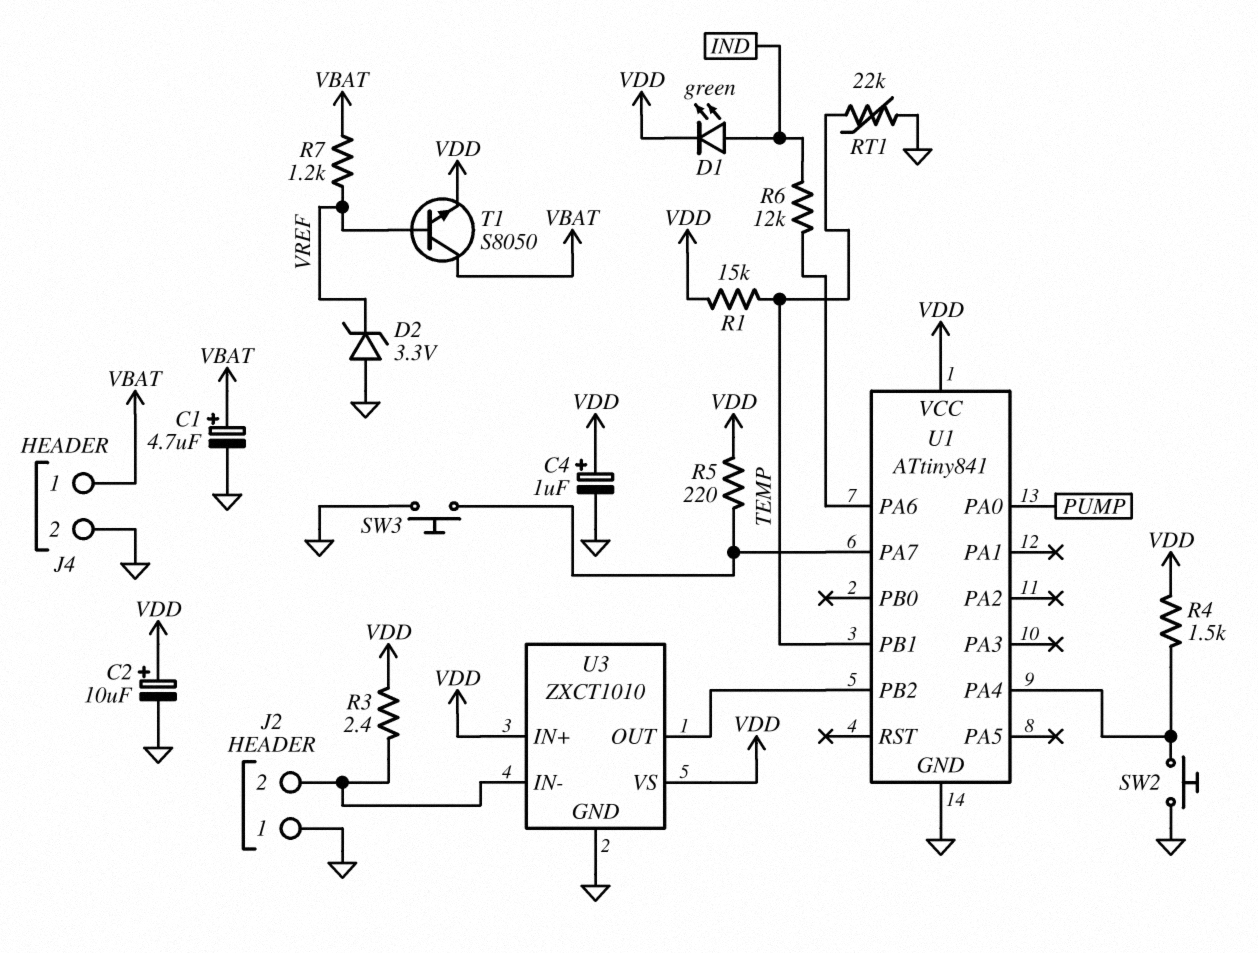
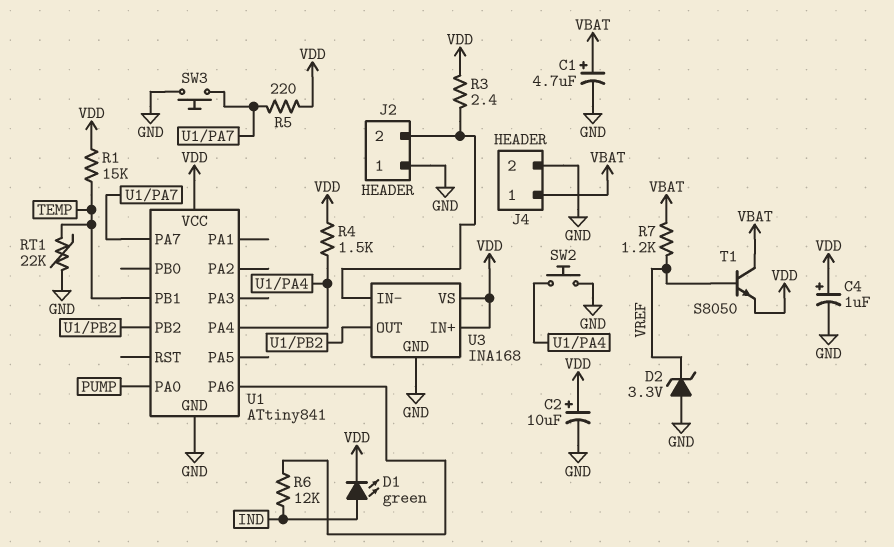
U3: ZXCT1010 -> INA168

